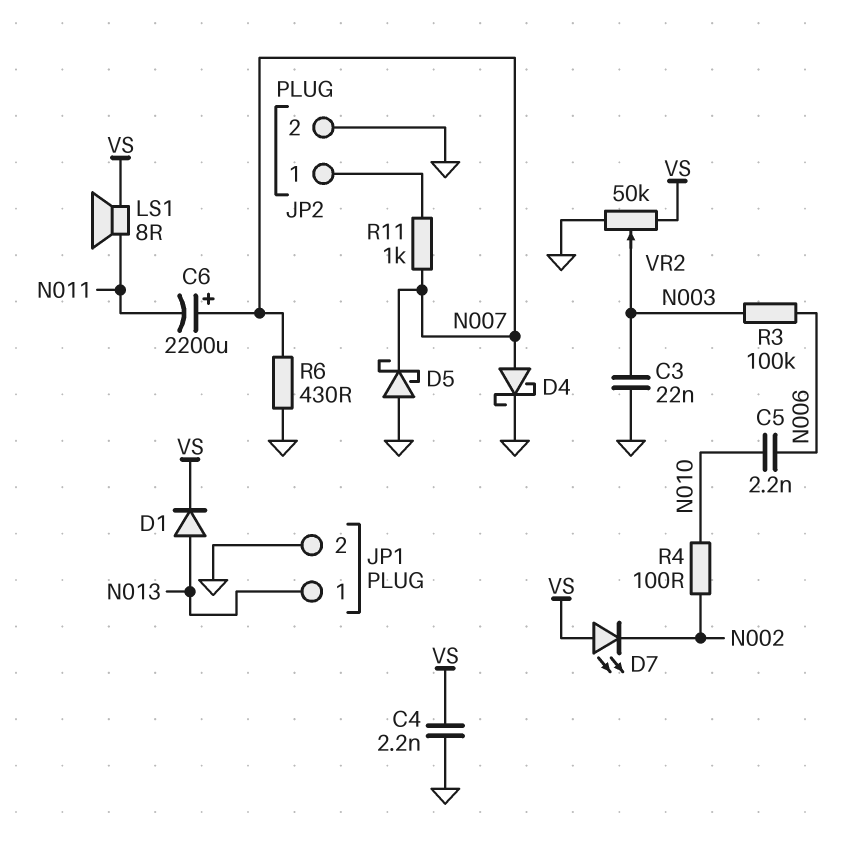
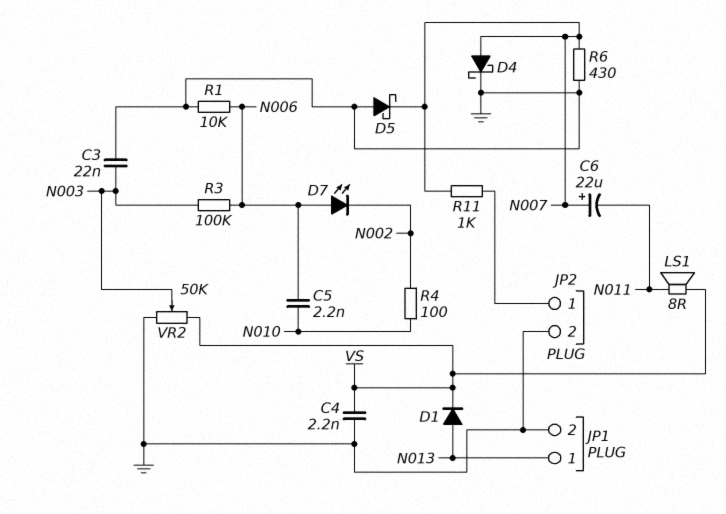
C6: 2200uF (plus N007, minus N011) -> 22uF (plus N007, minus N011)
D7: LED (A VS, K N002) -> LED (A N006, K N002)
R1: none -> 10k (GND, N006)

